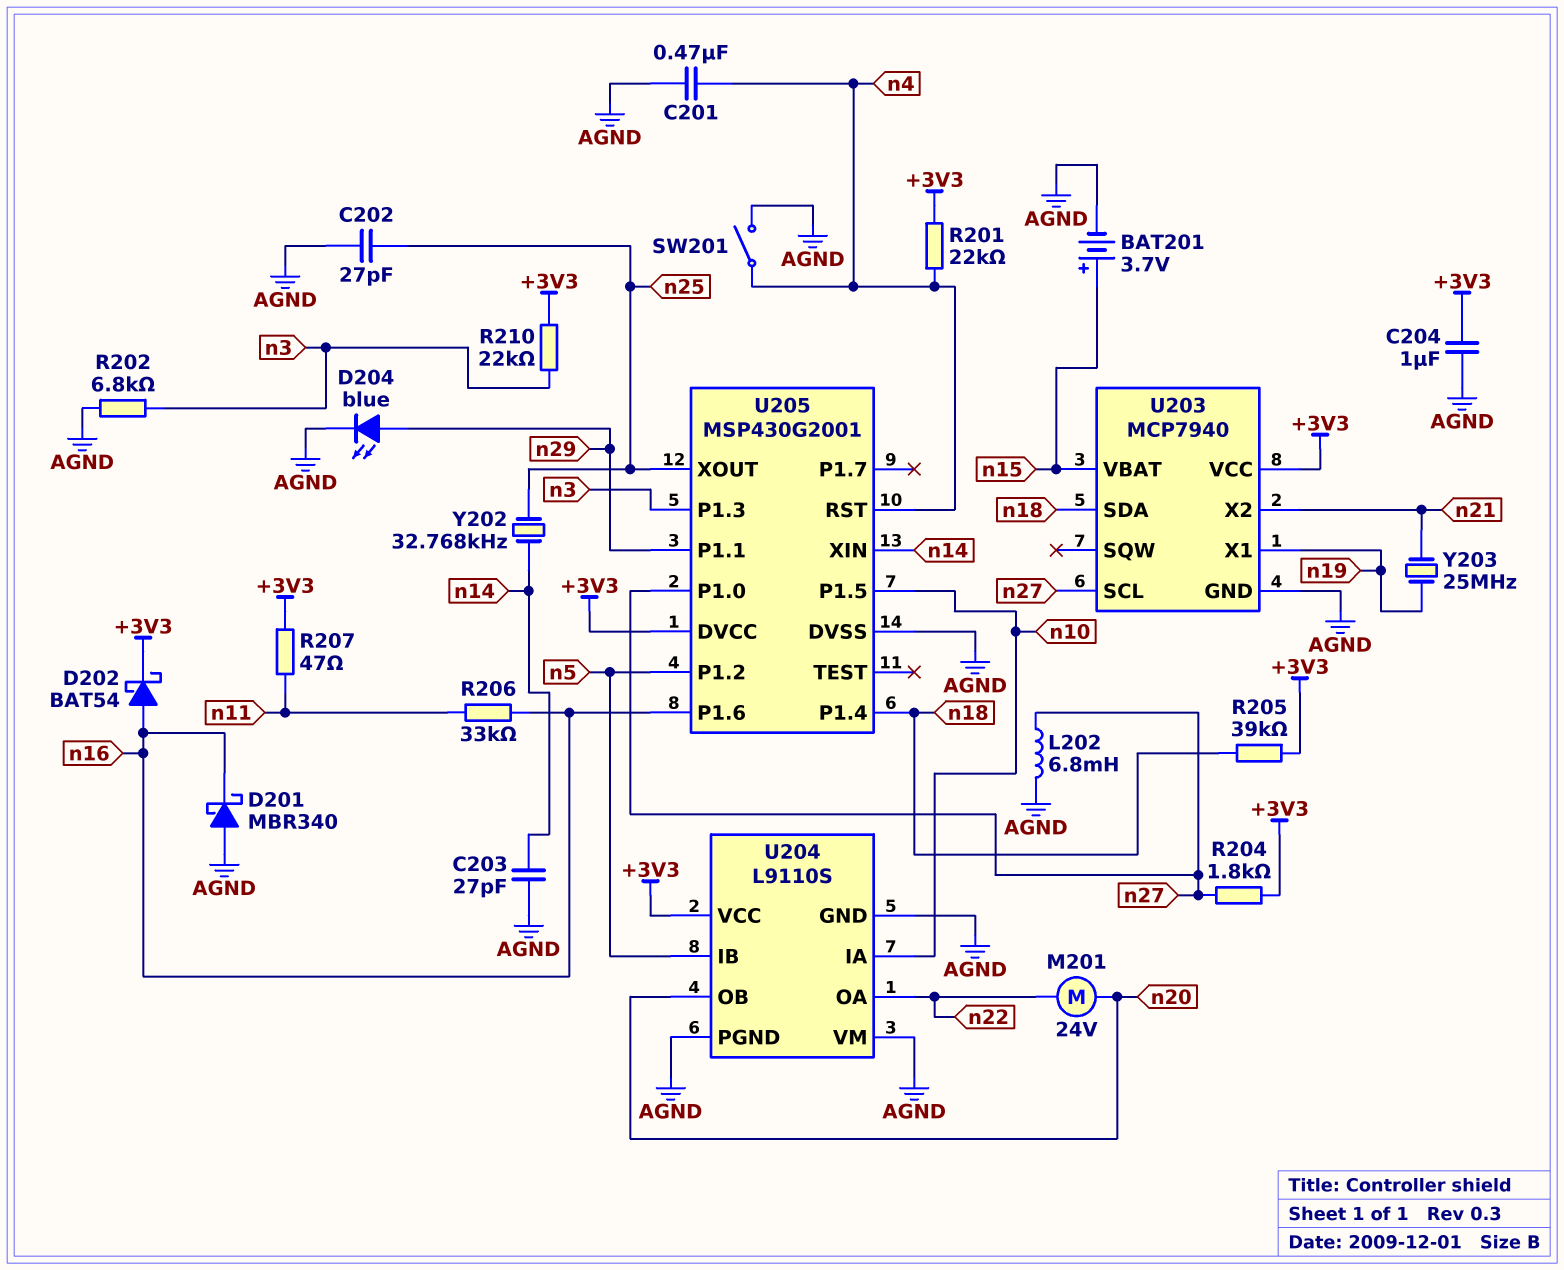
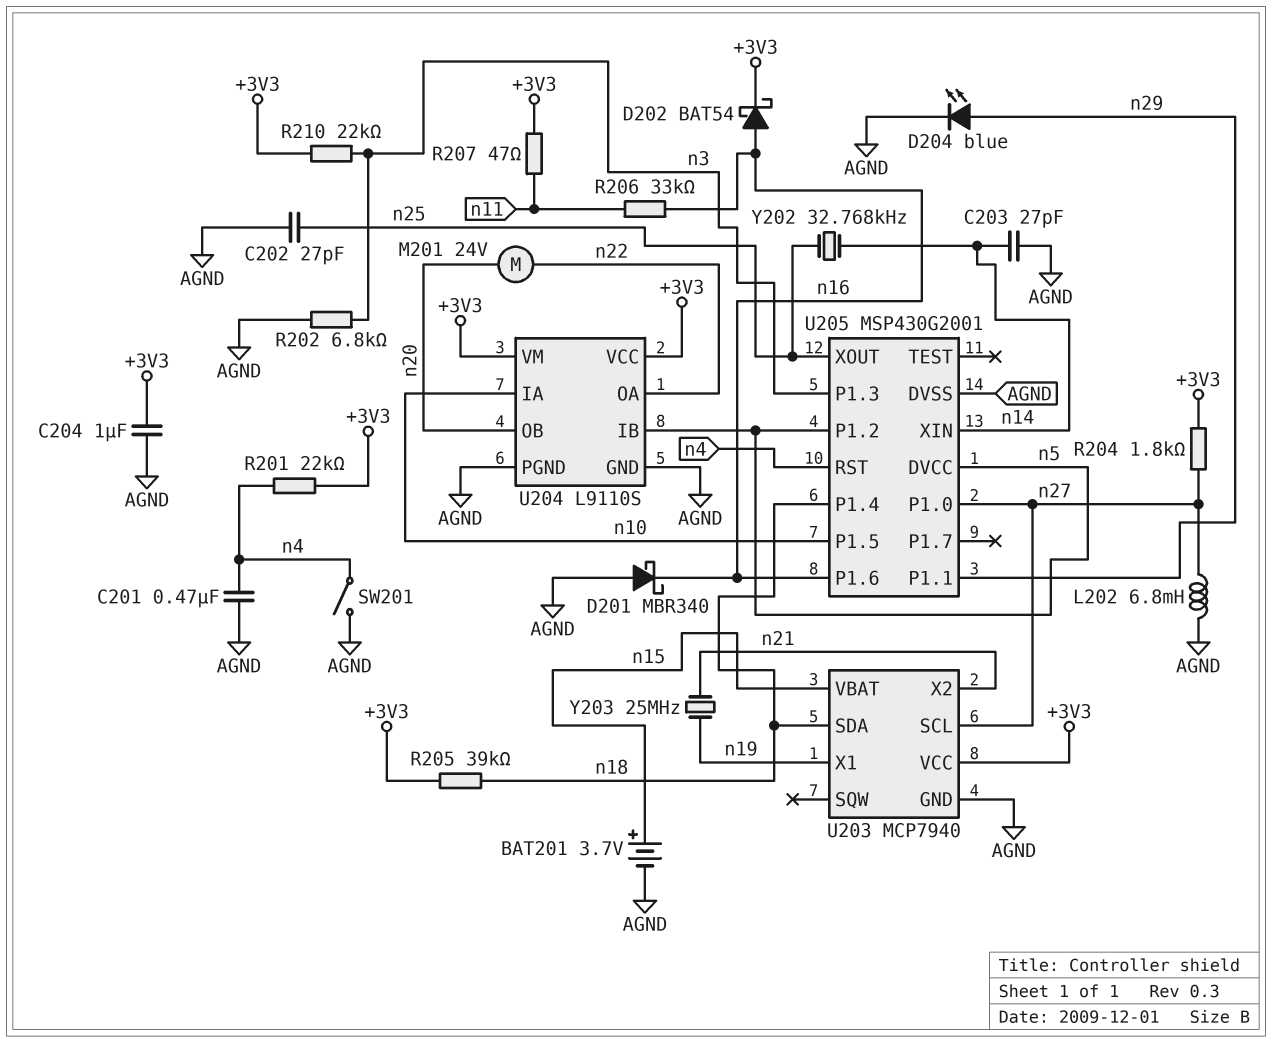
U204 pin VM: AGND -> +3V3
U205 pin DVCC: +3V3 -> n5

